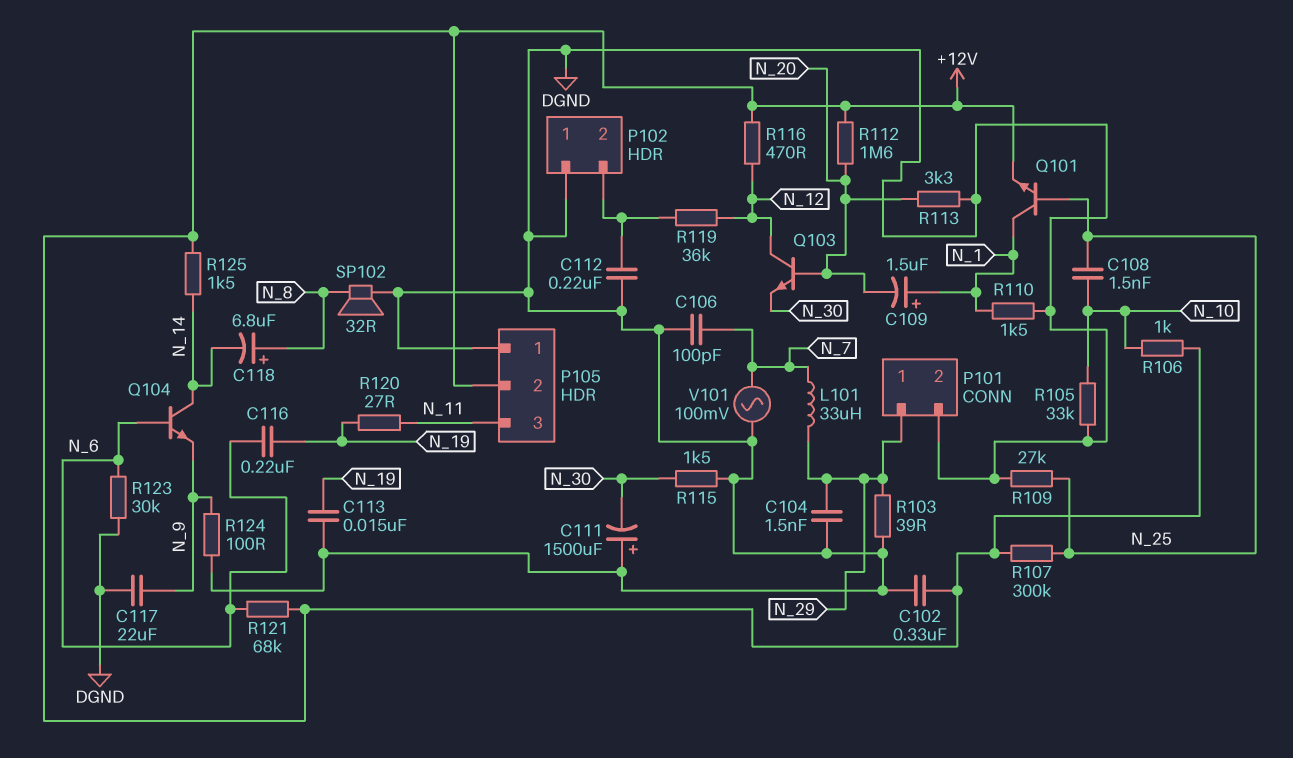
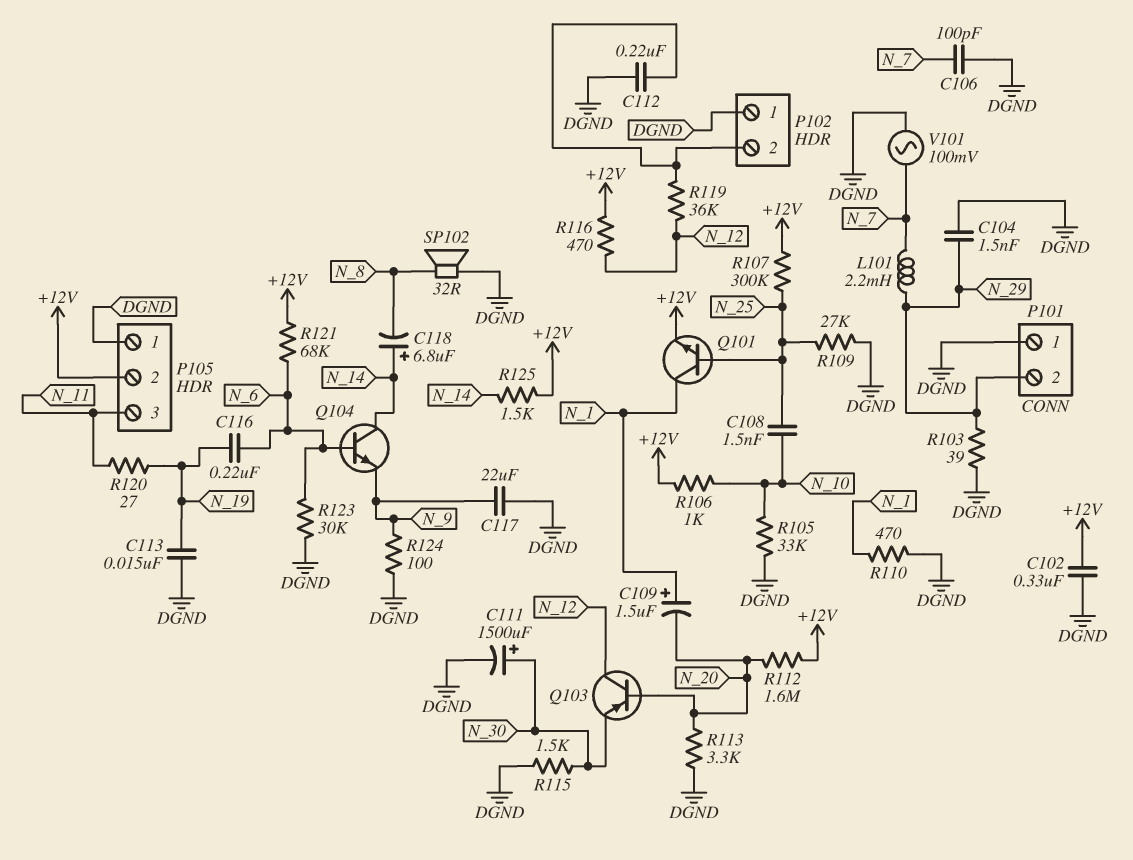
C111: 1500uF (plus DGND, minus N_30) -> 1500uF (plus N_30, minus DGND)
C118: 6.8uF (plus N_8, minus N_14) -> 6.8uF (plus N_14, minus N_8)
L101: 33uH (N_7, N_29) -> 2.2mH (N_7, N_29)
P101 pin 1: N_29 -> DGND
P101 pin 2: DGND -> N_29
Q103: NPN (B N_20, C N_12, E N_30) -> PNP (B N_20, C N_12, E N_30)
R110: 1.5k (DGND, N_1) -> 470 (DGND, N_1)

